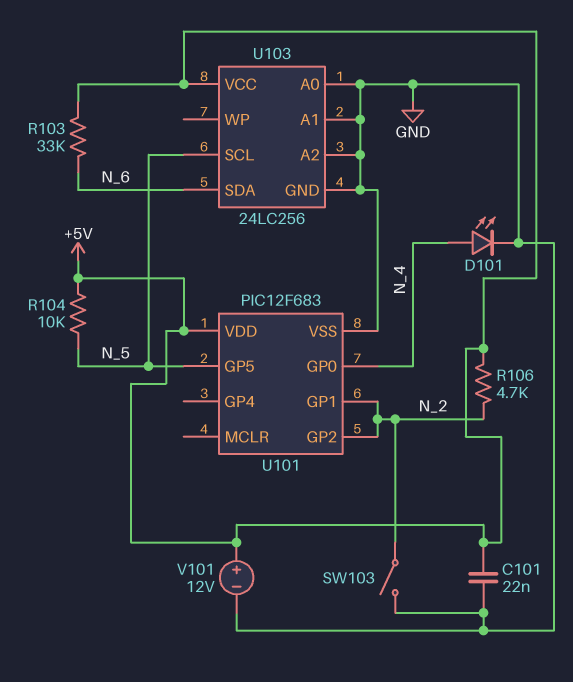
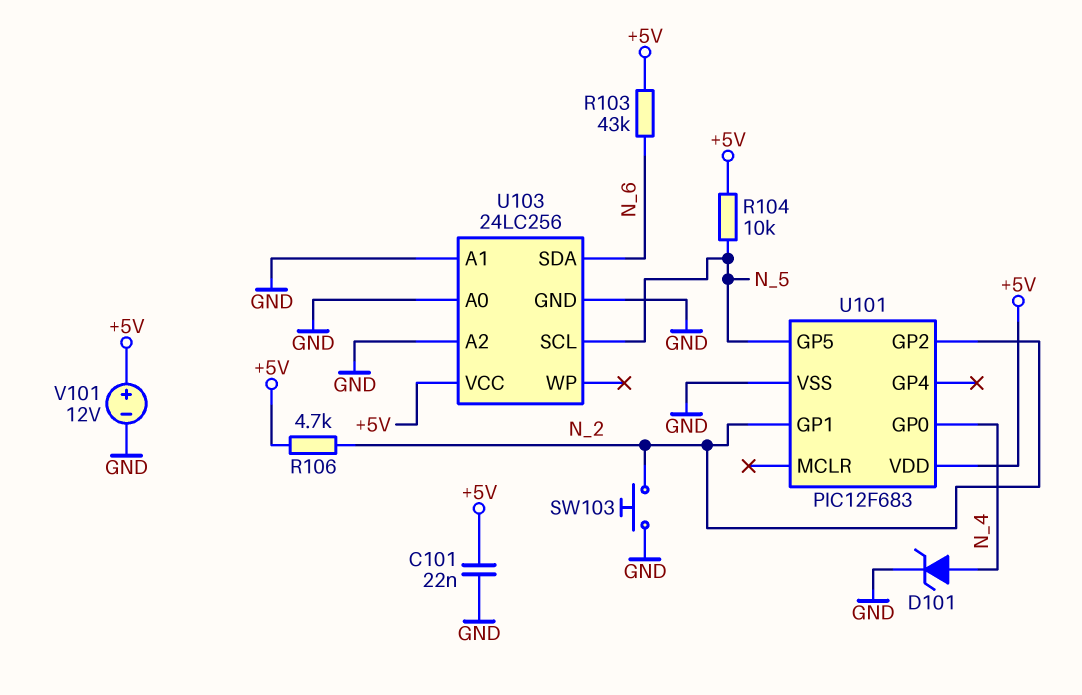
D101: LED (A N_4, K GND) -> zener (A N_4, K GND)
R103: 33k (+5V, N_6) -> 43k (+5V, N_6)
SW103: switch (GND, N_2) -> button (GND, N_2)

